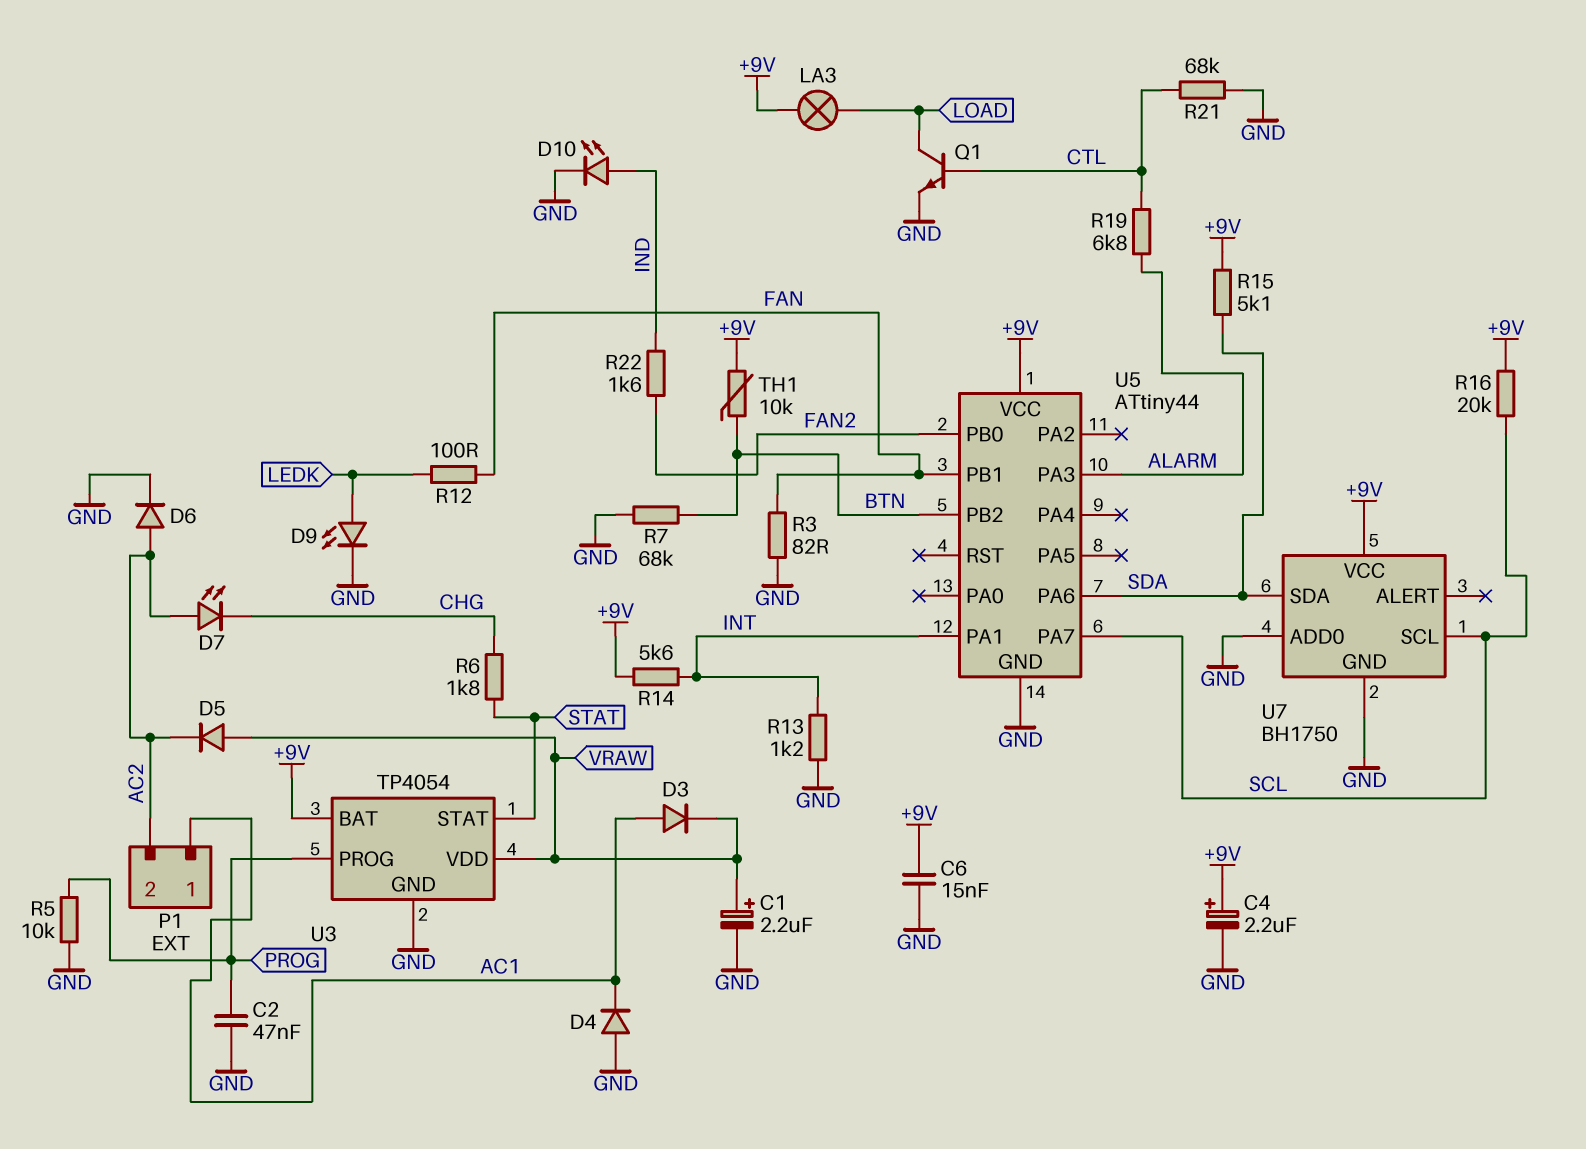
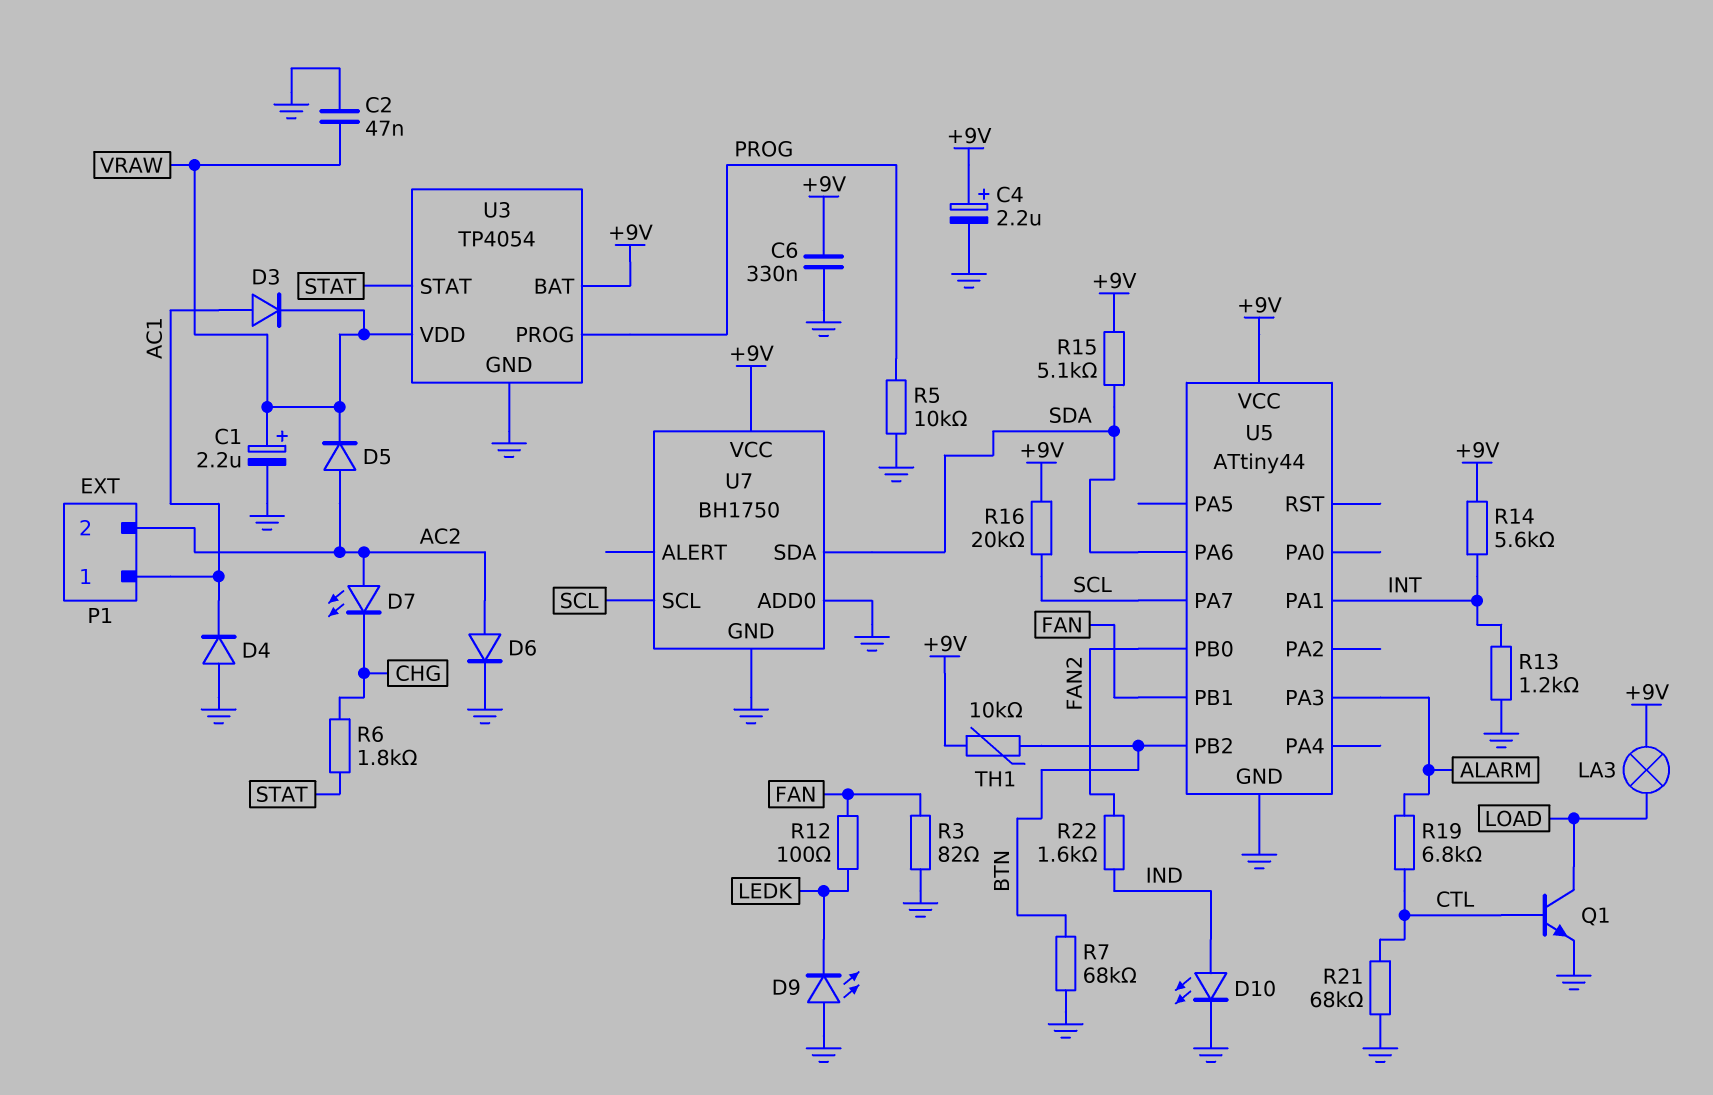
C2: 47nF (GND, PROG) -> 47nF (GND, VRAW)
C6: 15nF (+9V, GND) -> 330nF (+9V, GND)
D5: diode (A VRAW, K AC2) -> diode (A AC2, K VRAW)
D9: LED (A LEDK, K GND) -> LED (A GND, K LEDK)

